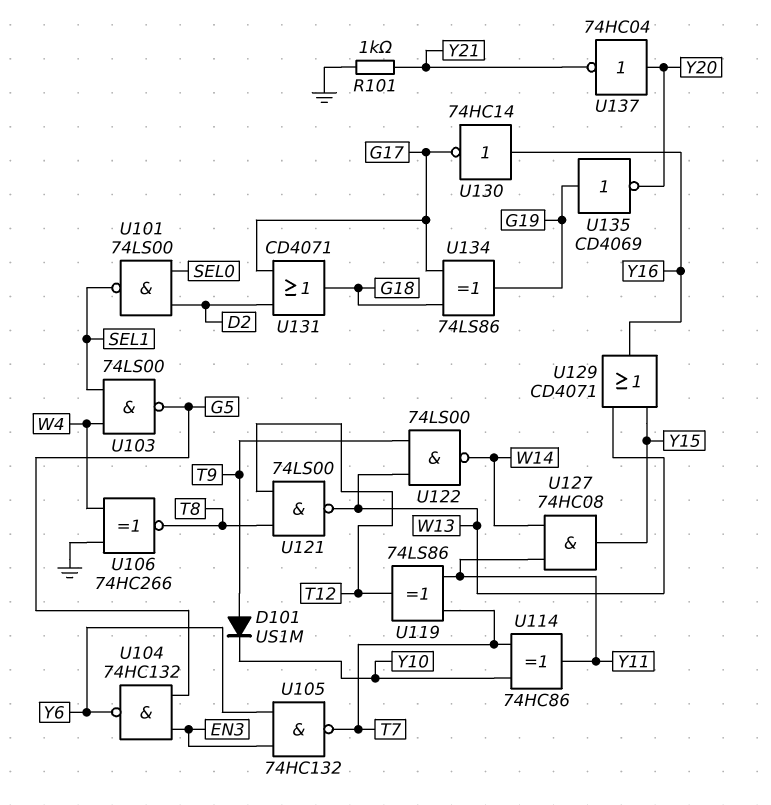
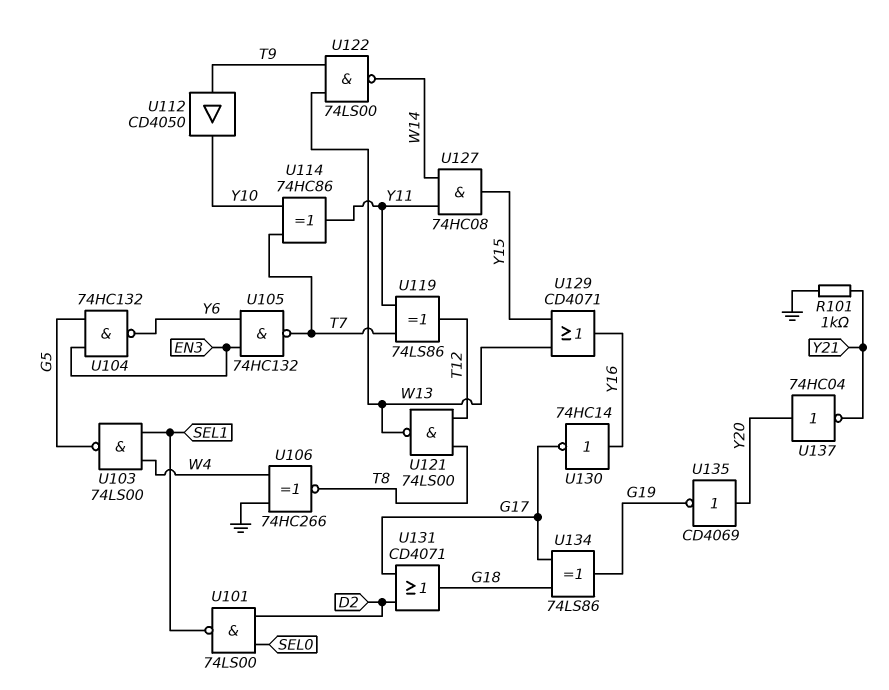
D101: diode US1M (A T9, K Y10) -> none
U112: none -> buffer CD4050 (in T9, out Y10)
U135: NOT CD4069 (in G19, out Y20) -> NOT CD4069 (in Y20, out G19)

